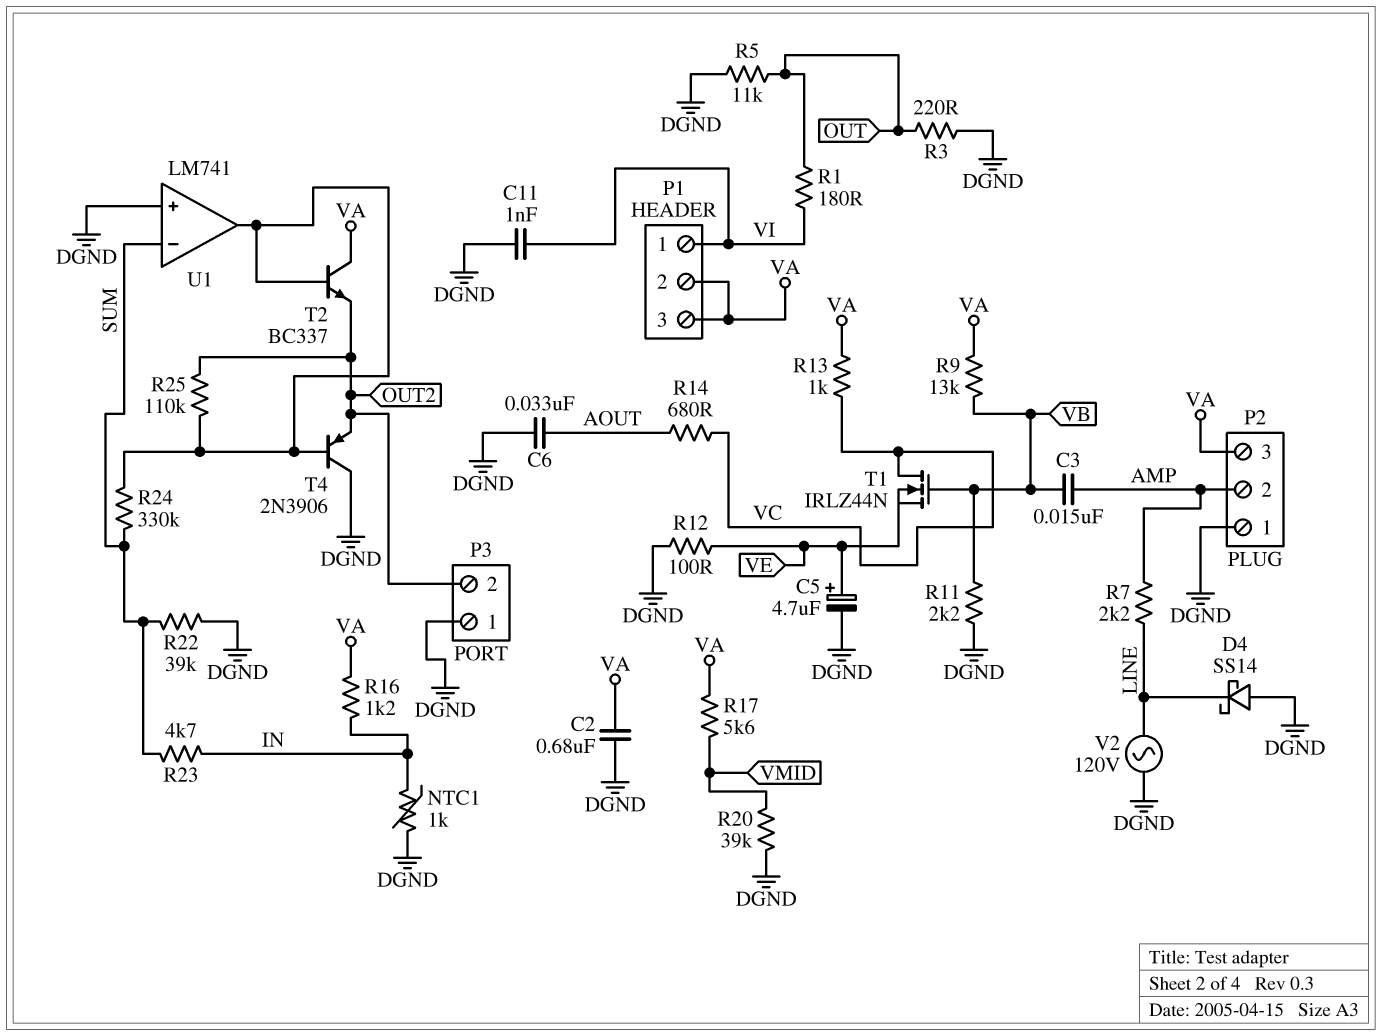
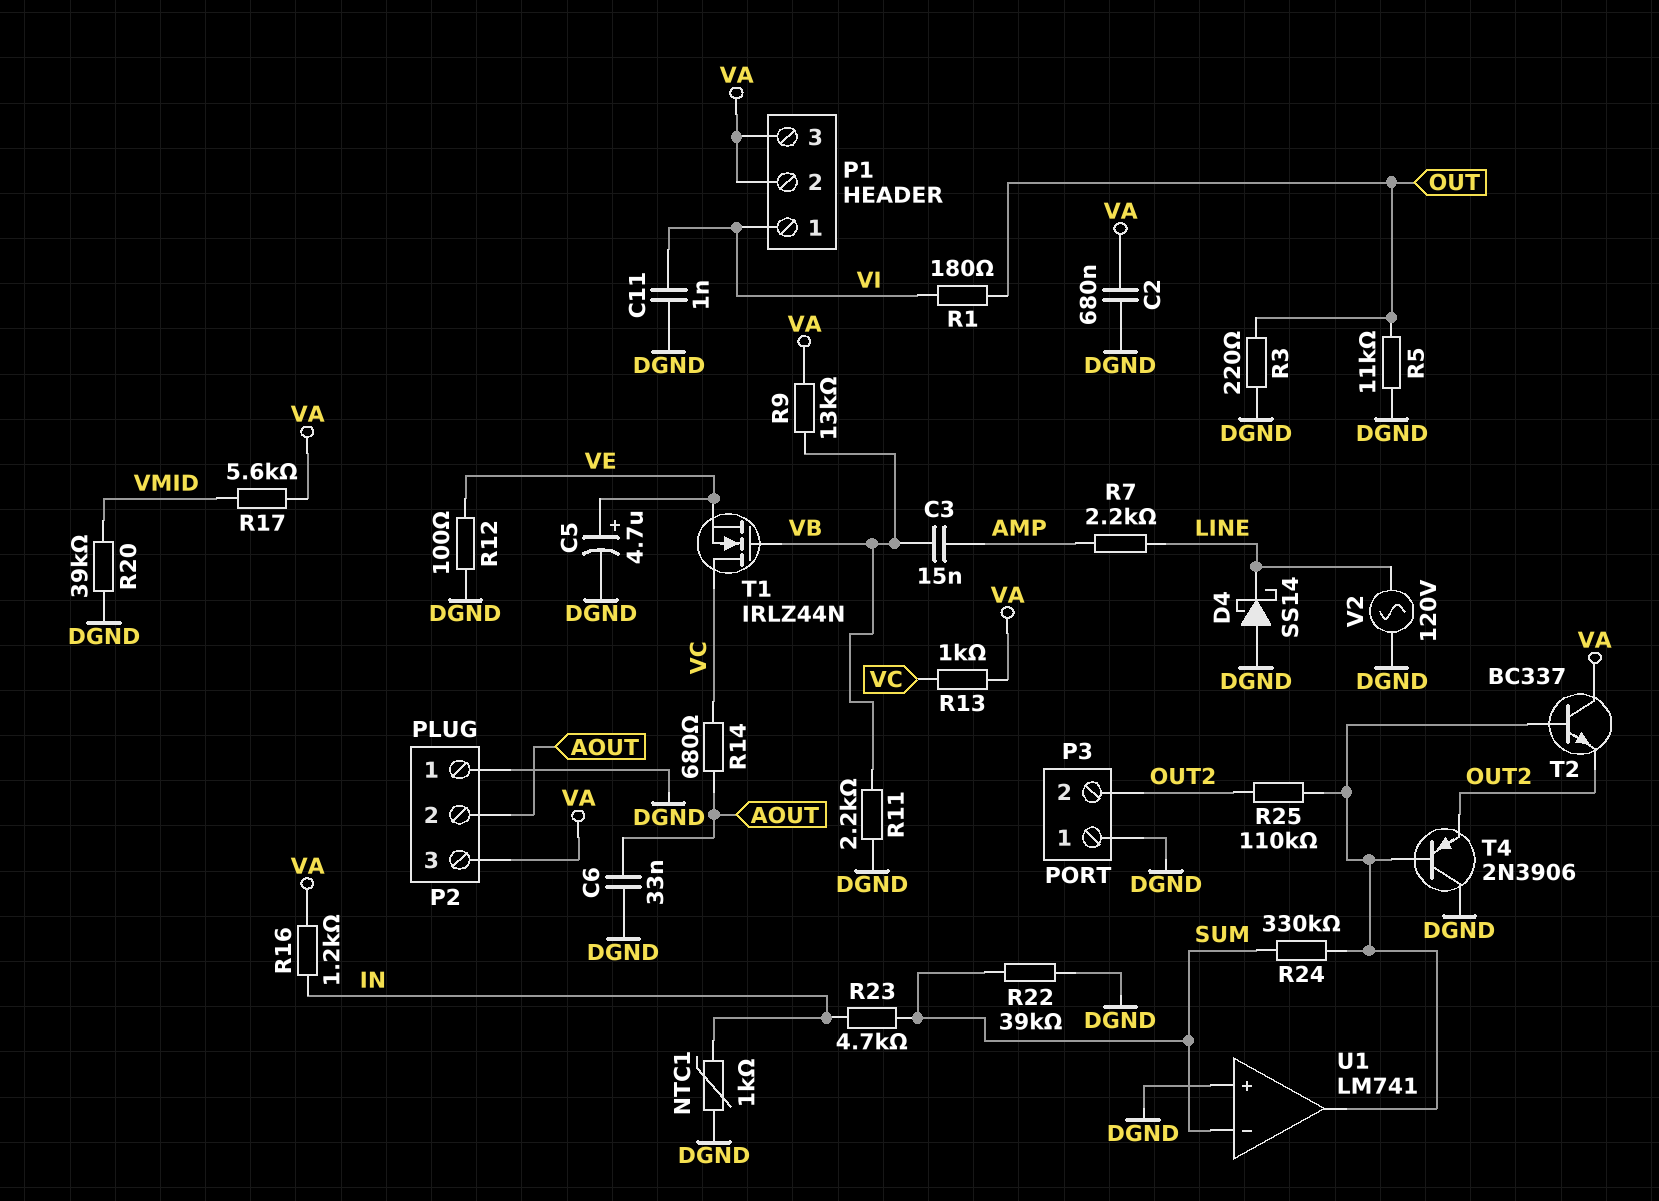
P2 pin 2: AMP -> AOUT

